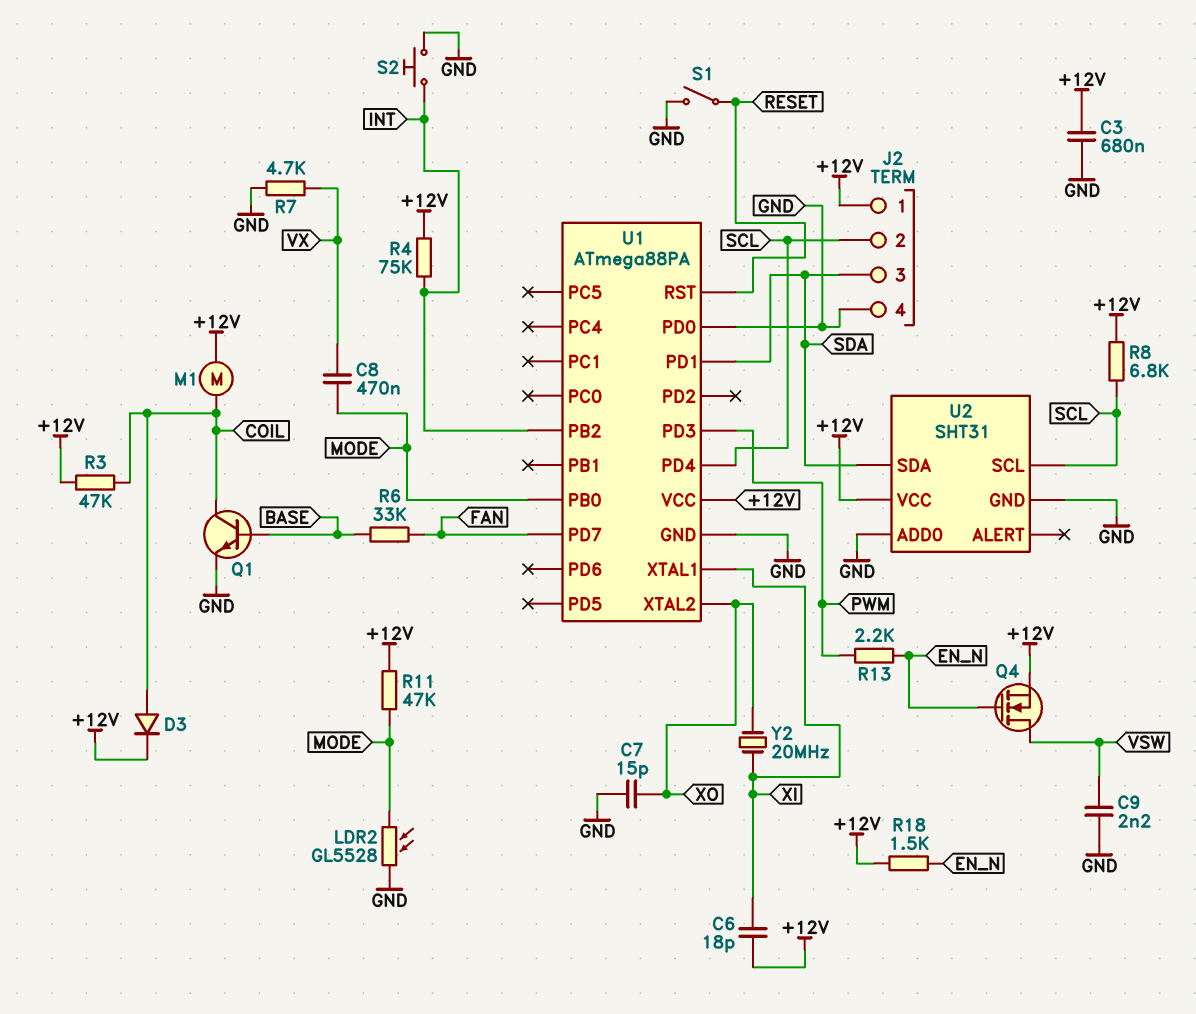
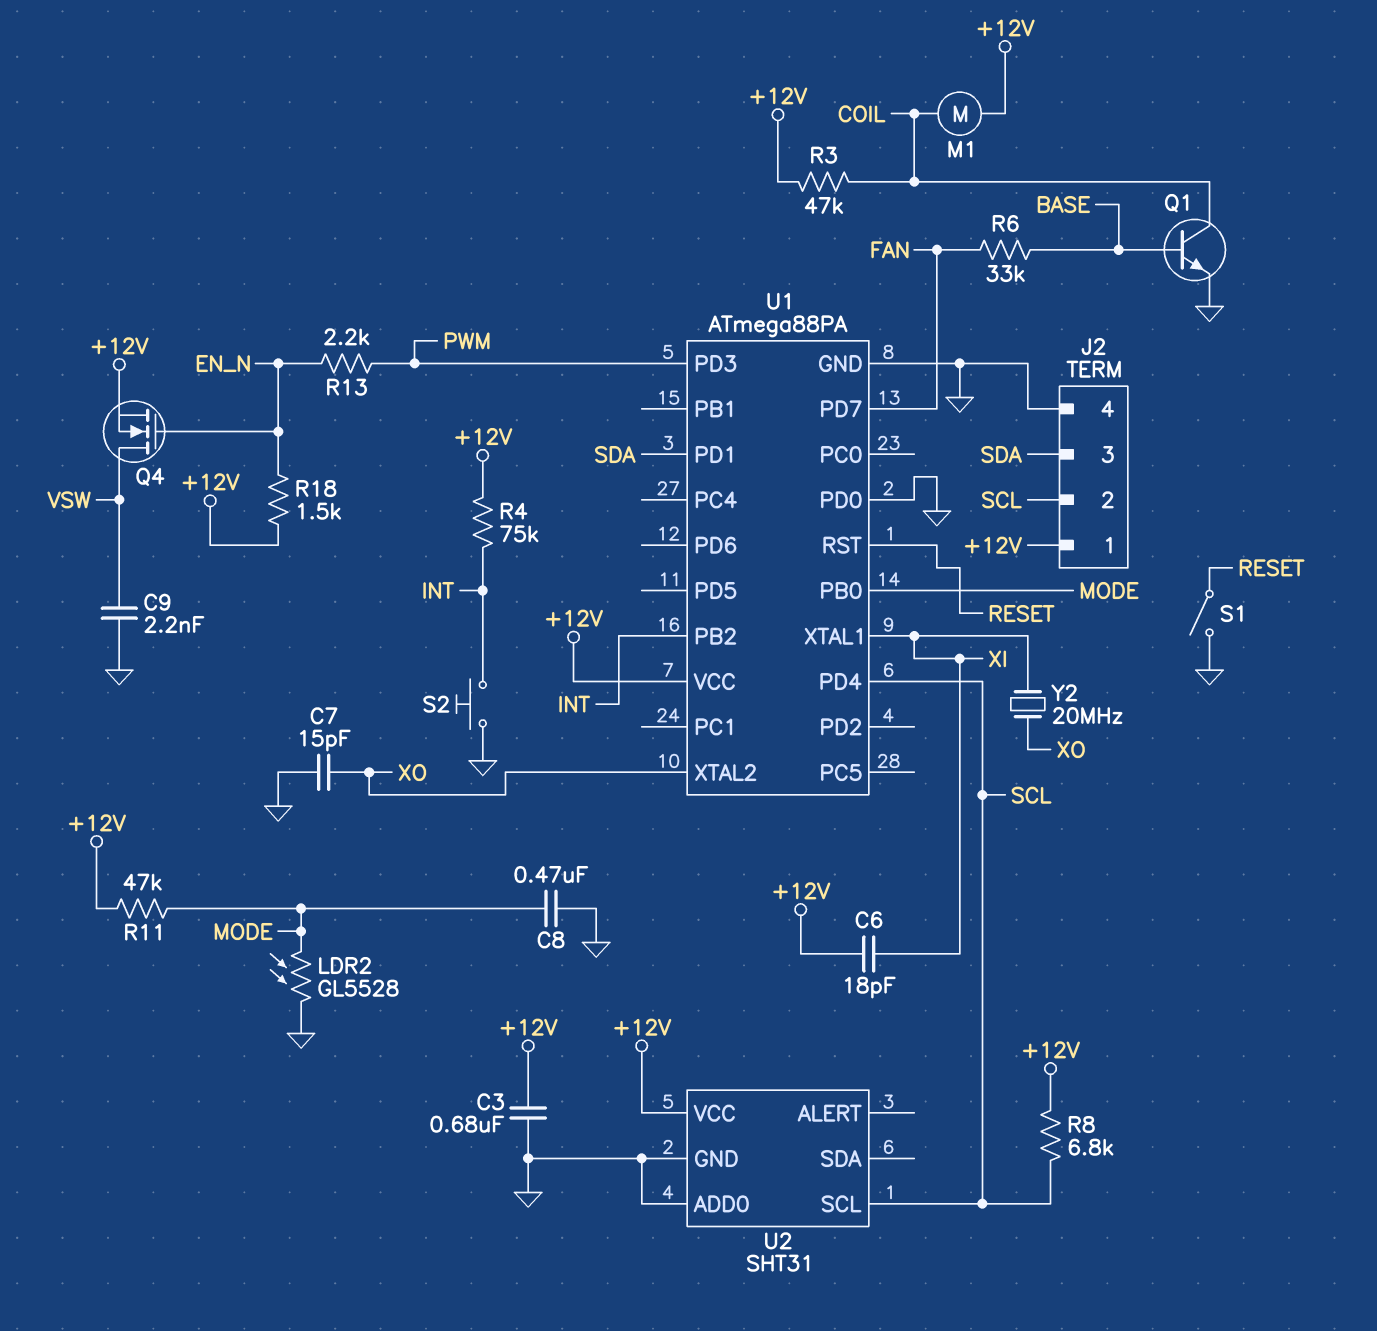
C8: 470nF (MODE, VX) -> 470nF (GND, MODE)
D3: diode (A COIL, K +12V) -> none
R7: 4.7k (GND, VX) -> none
U2 pin SDA: SDA -> none

